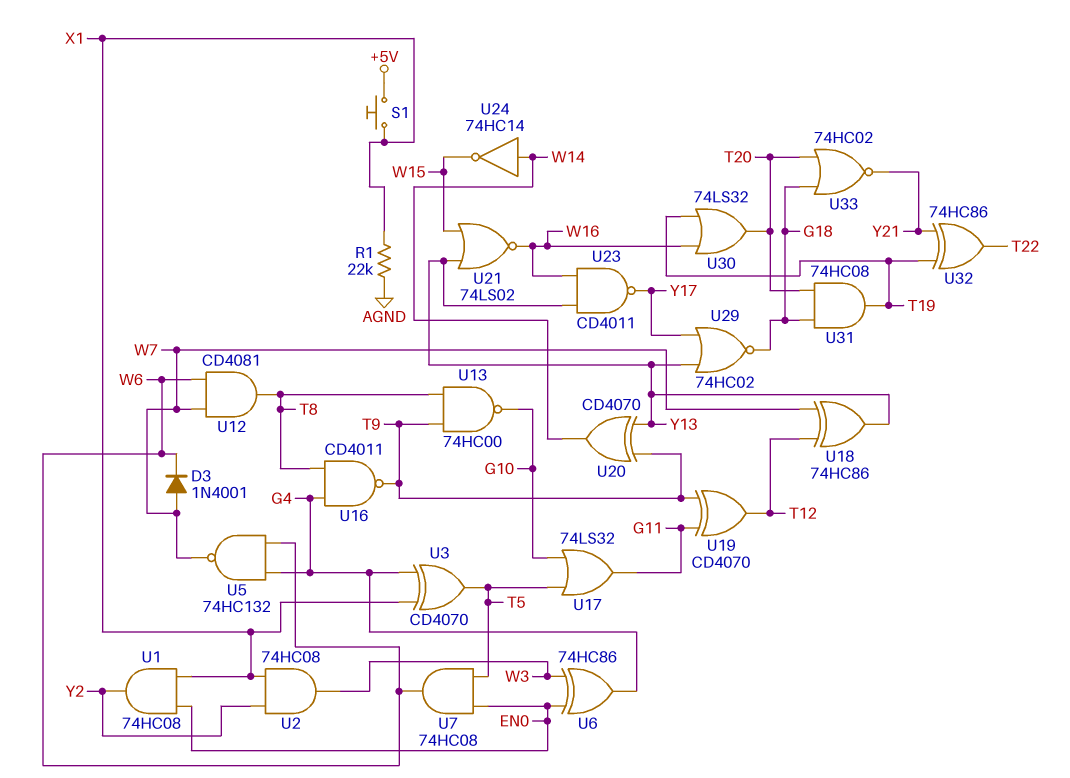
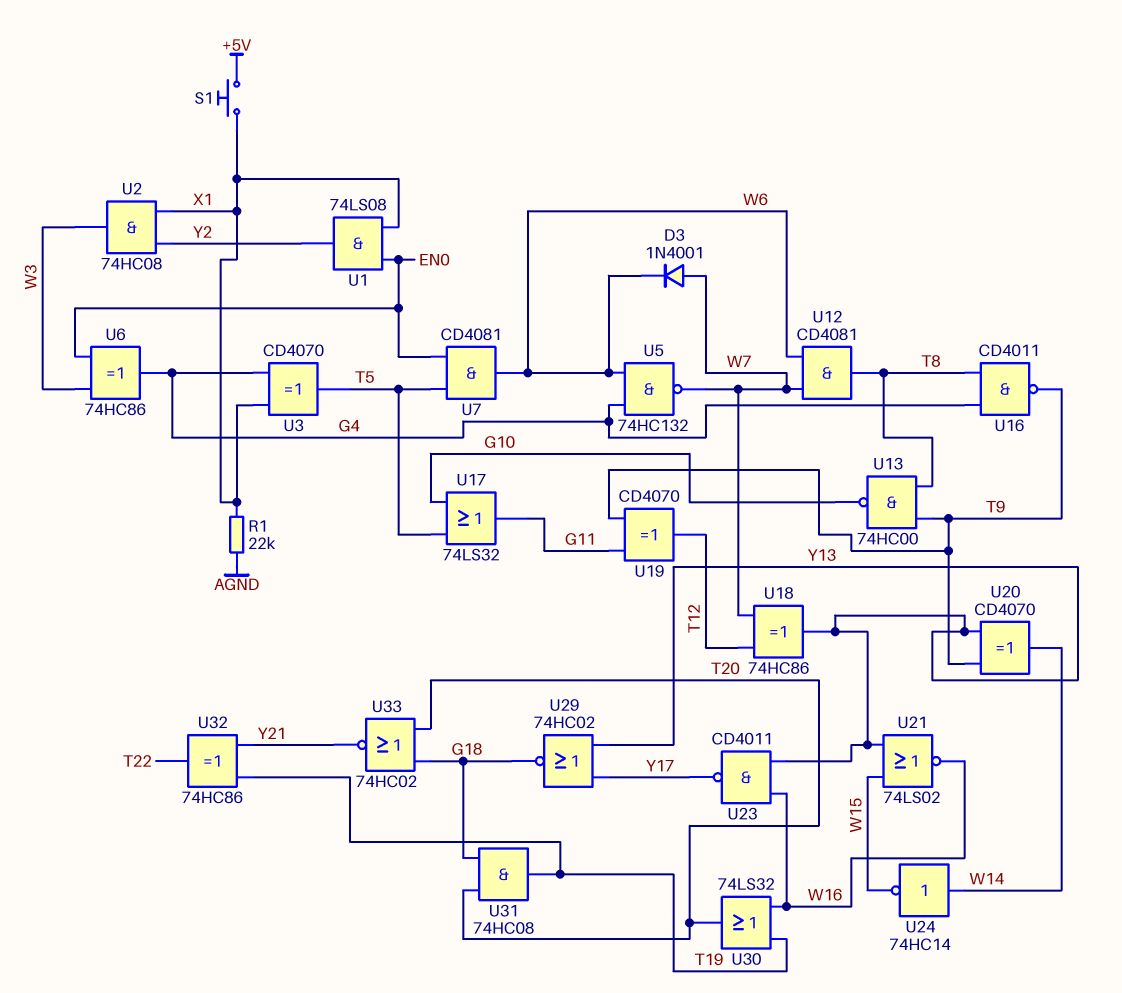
U1: AND 74HC08 (in EN0, in X1, out Y2) -> AND 74LS08 (in EN0, in X1, out Y2)
U7: AND 74HC08 (in EN0, in T5, out W6) -> AND CD4081 (in EN0, in T5, out W6)

